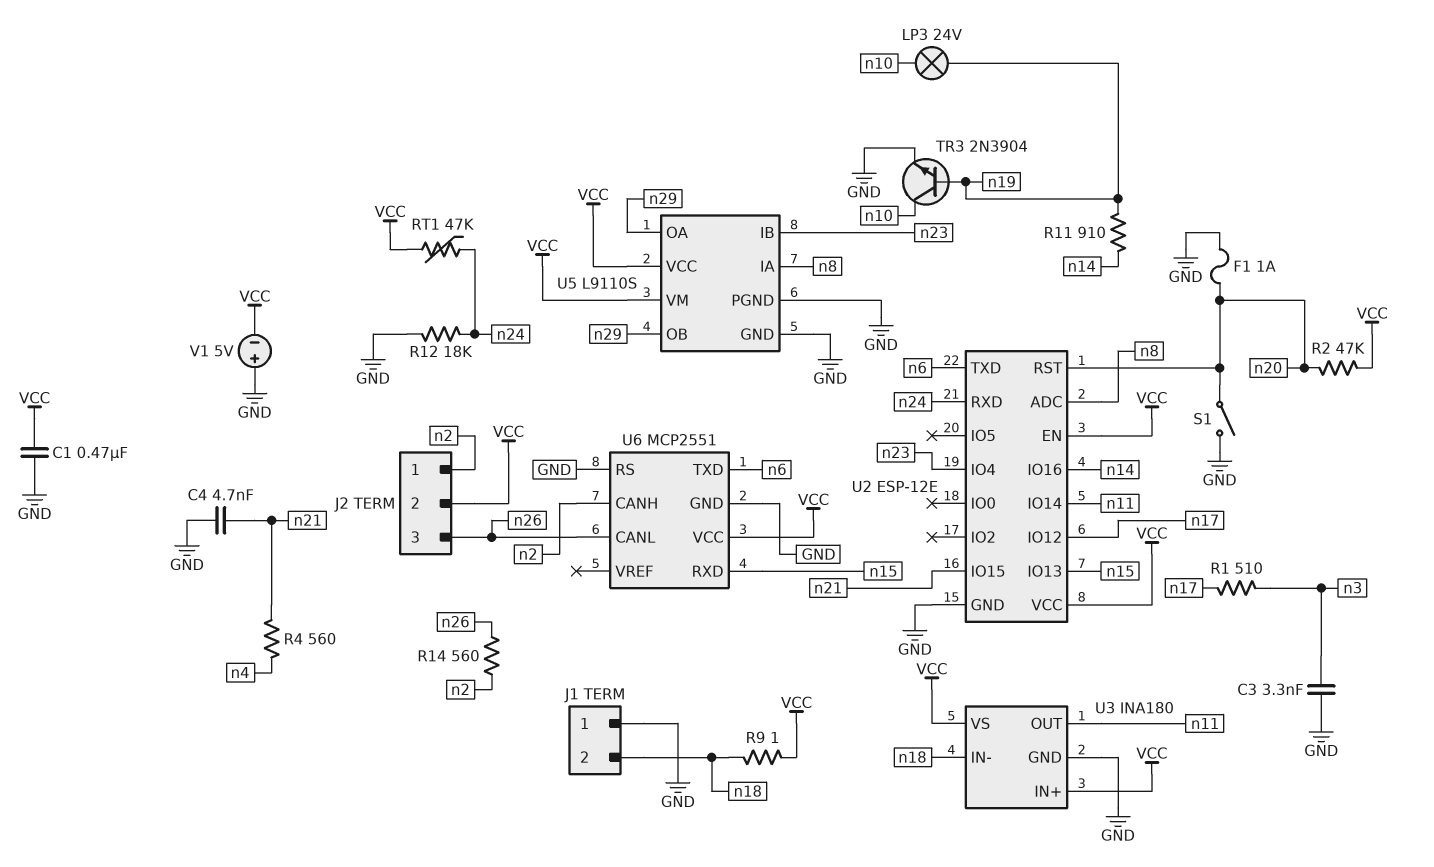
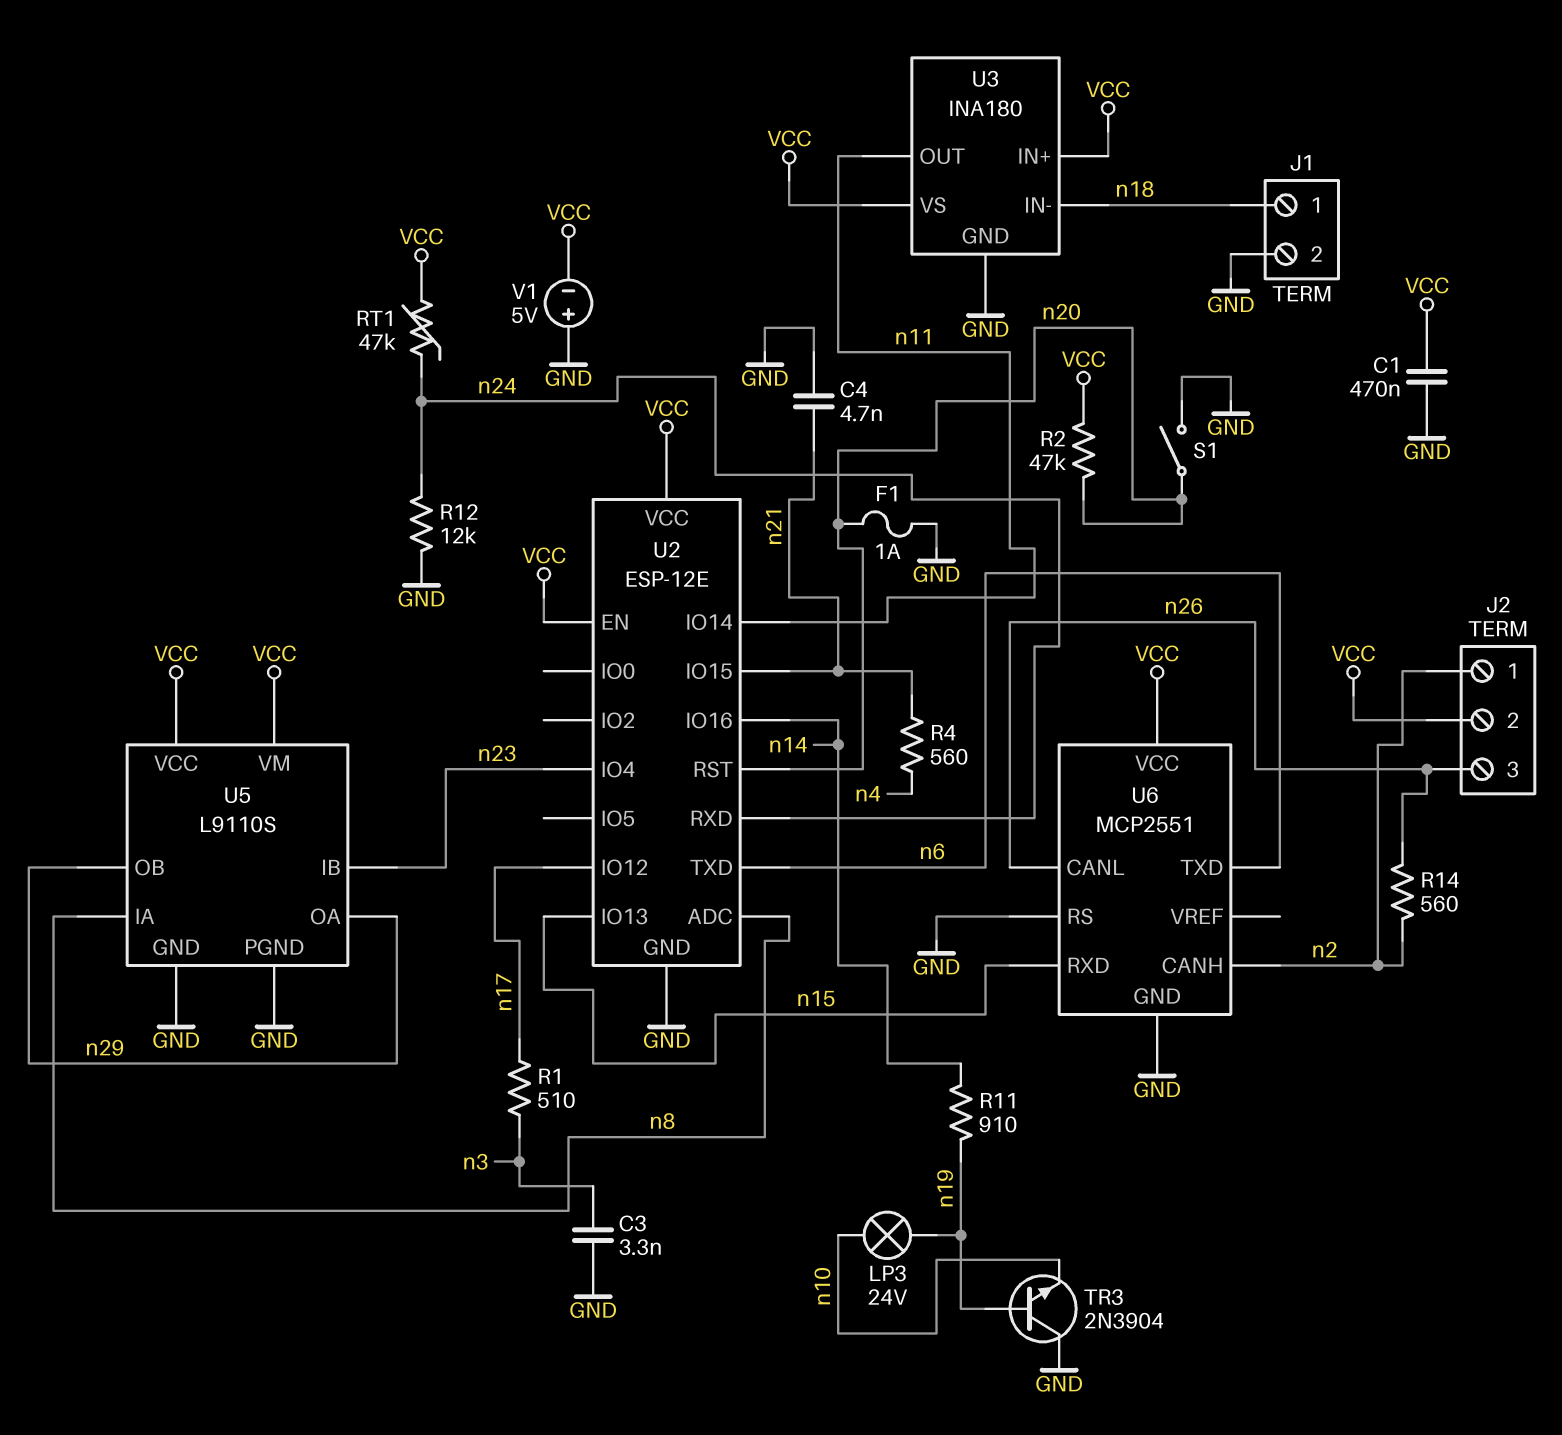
J1 pin 1: GND -> n18
J1 pin 2: n18 -> GND
R9: 1 (VCC, n18) -> none
R12: 18k (GND, n24) -> 12k (GND, n24)
TR3: NPN 2N3904 (B n19, C n10, E GND) -> NPN 2N3904 (B n19, C GND, E n10)

